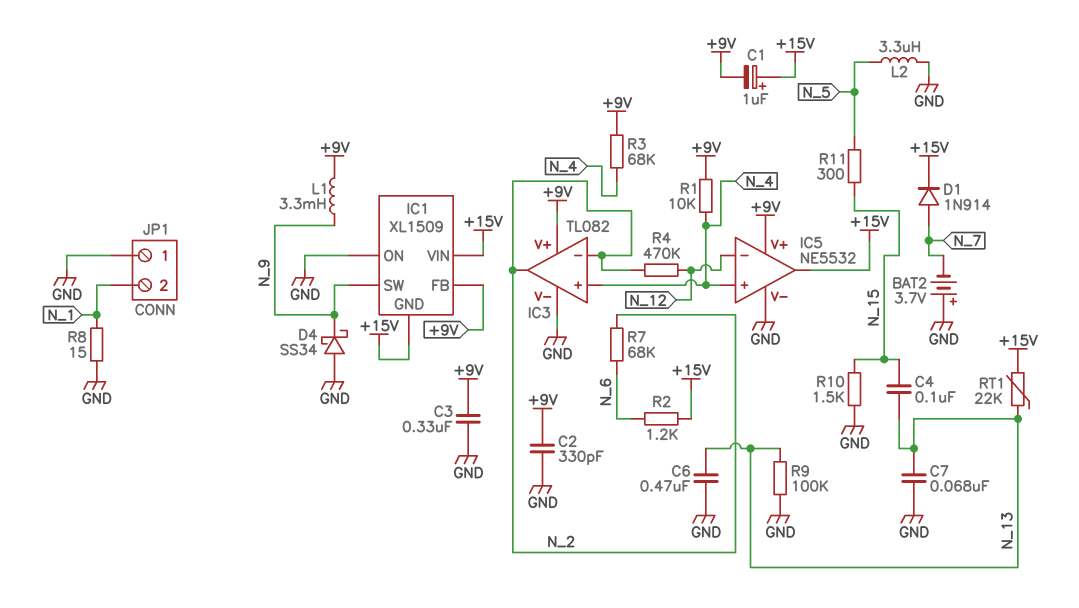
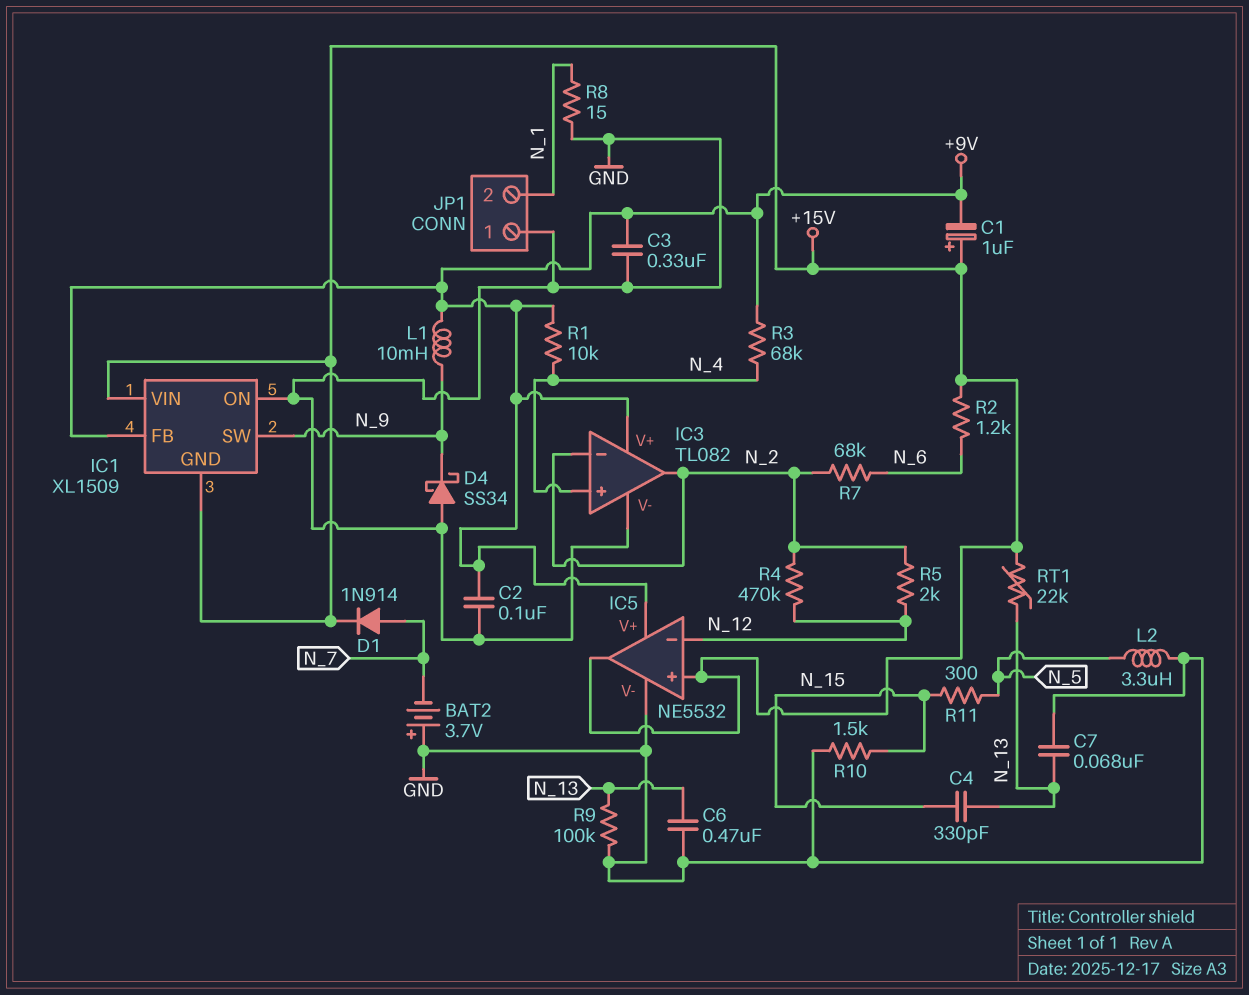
C2: 330pF (+9V, GND) -> 100nF (+9V, GND)
C4: 100nF (N_13, N_15) -> 330pF (N_13, N_15)
IC5 pin in+: N_4 -> +15V
L1: 3.3mH (+9V, N_9) -> 10mH (+9V, N_9)
R5: none -> 2k (N_2, N_12)

